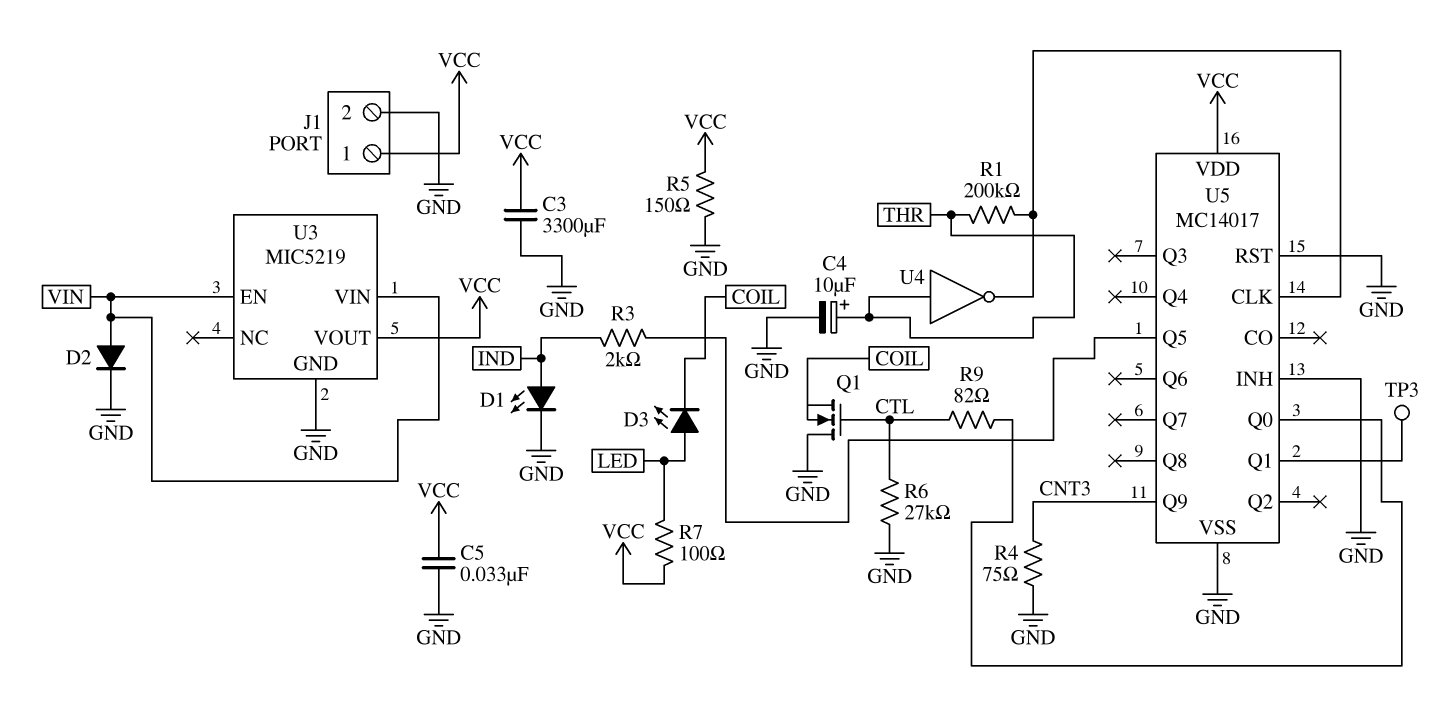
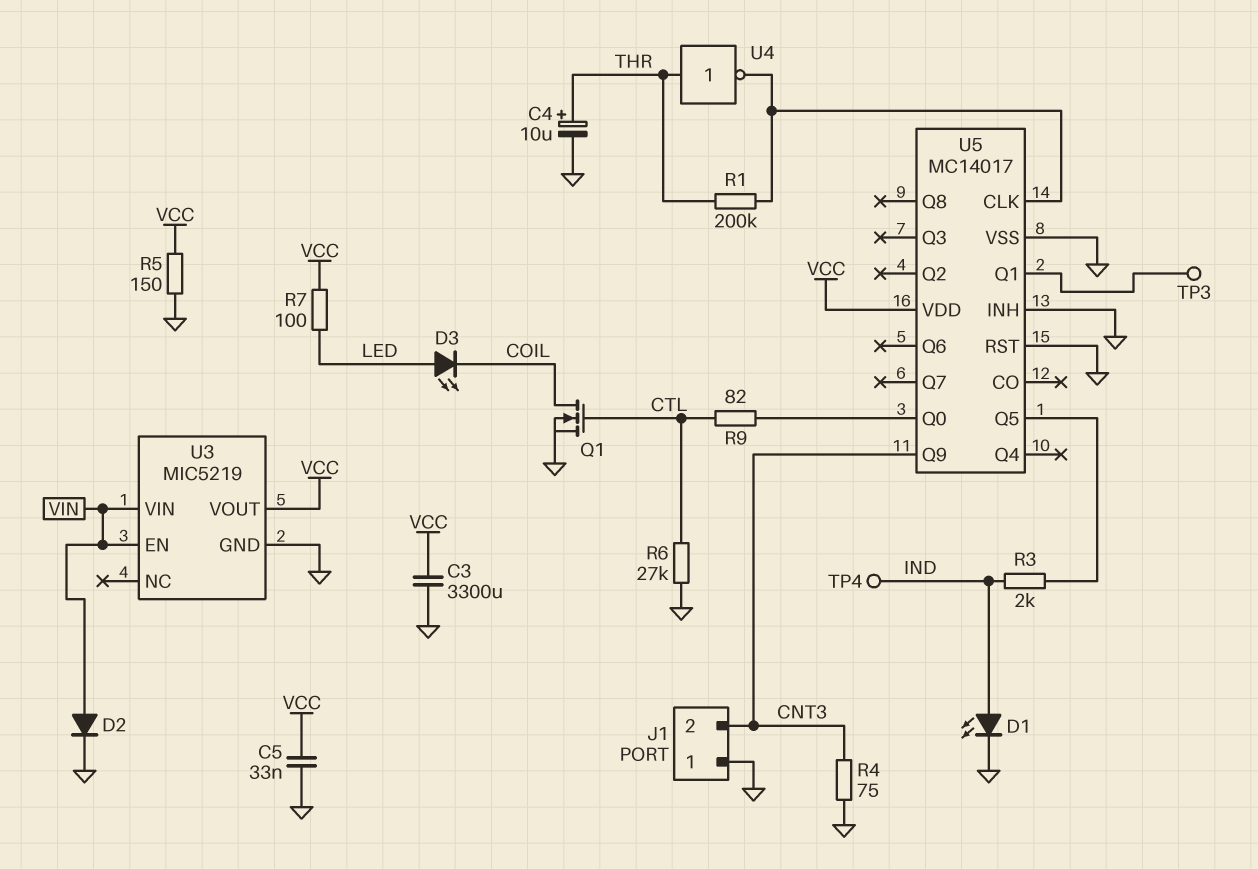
J1 pin 1: VCC -> GND
J1 pin 2: GND -> CNT3
Q1: NMOS (G CTL, D GND, S COIL) -> NMOS (G CTL, D COIL, S GND)
TP4: none -> test point (IND)

